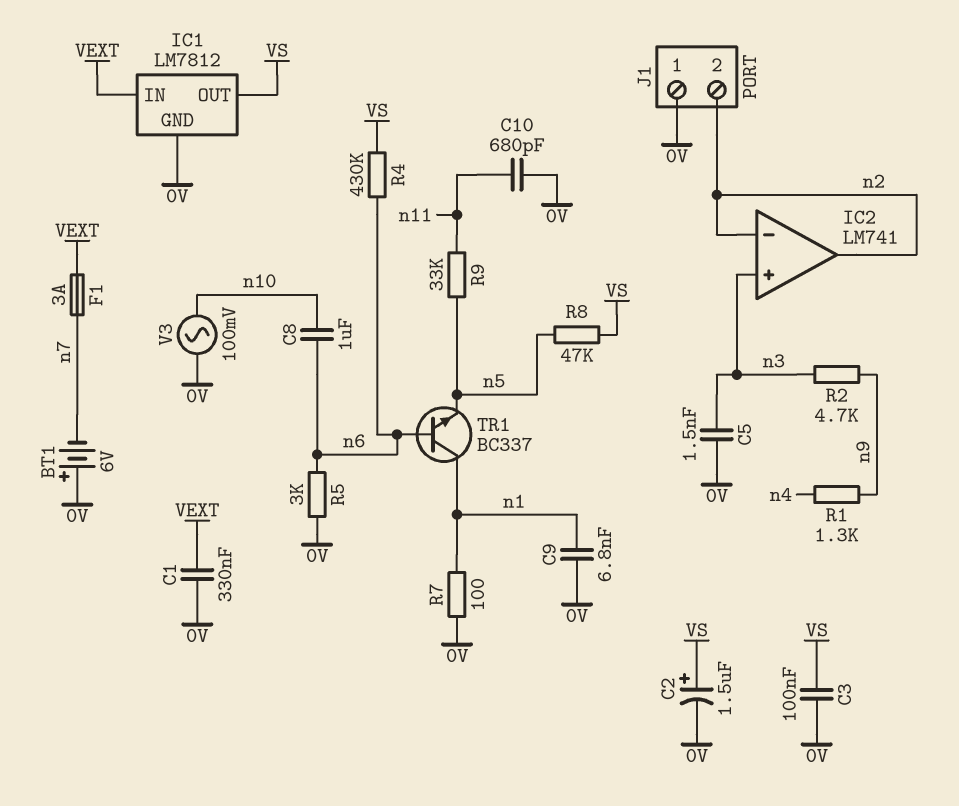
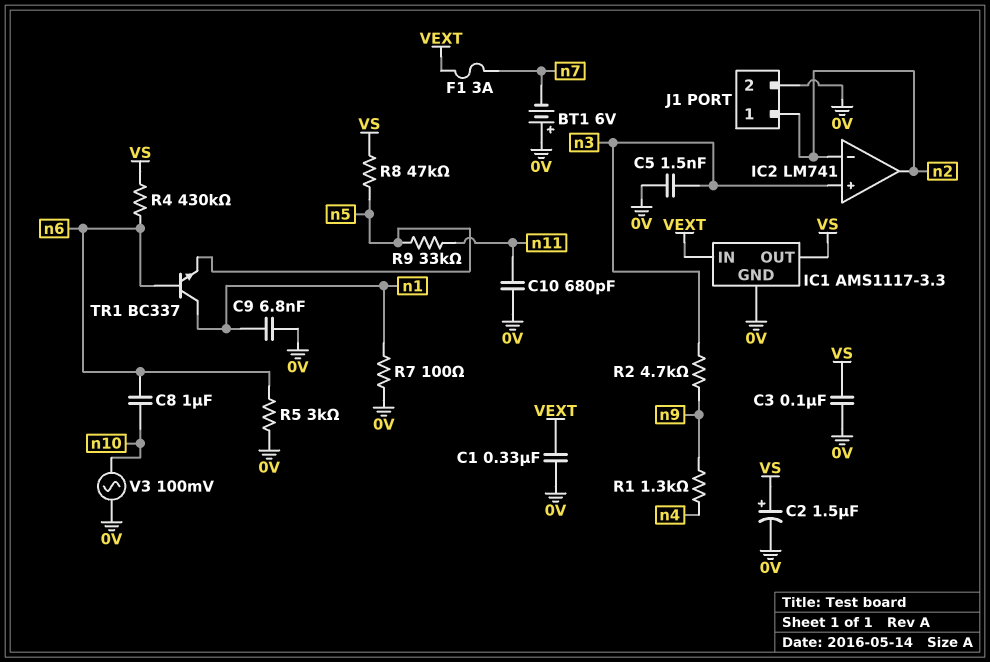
IC1: LM7812 -> AMS1117-3.3
J1 pin 1: 0V -> n2
J1 pin 2: n2 -> 0V

